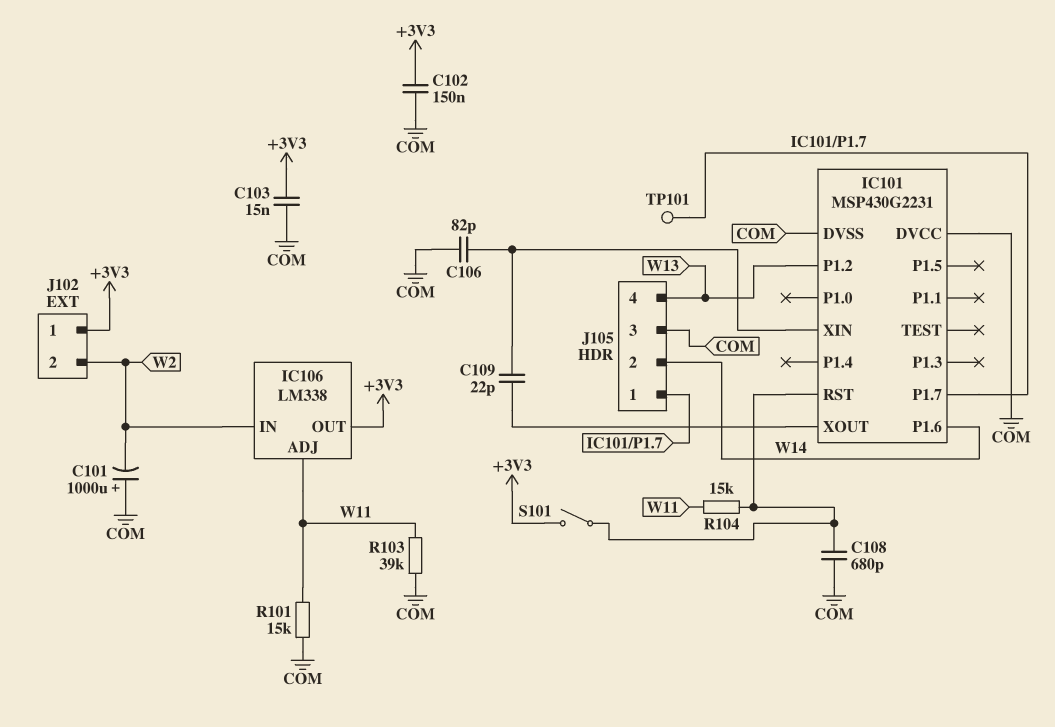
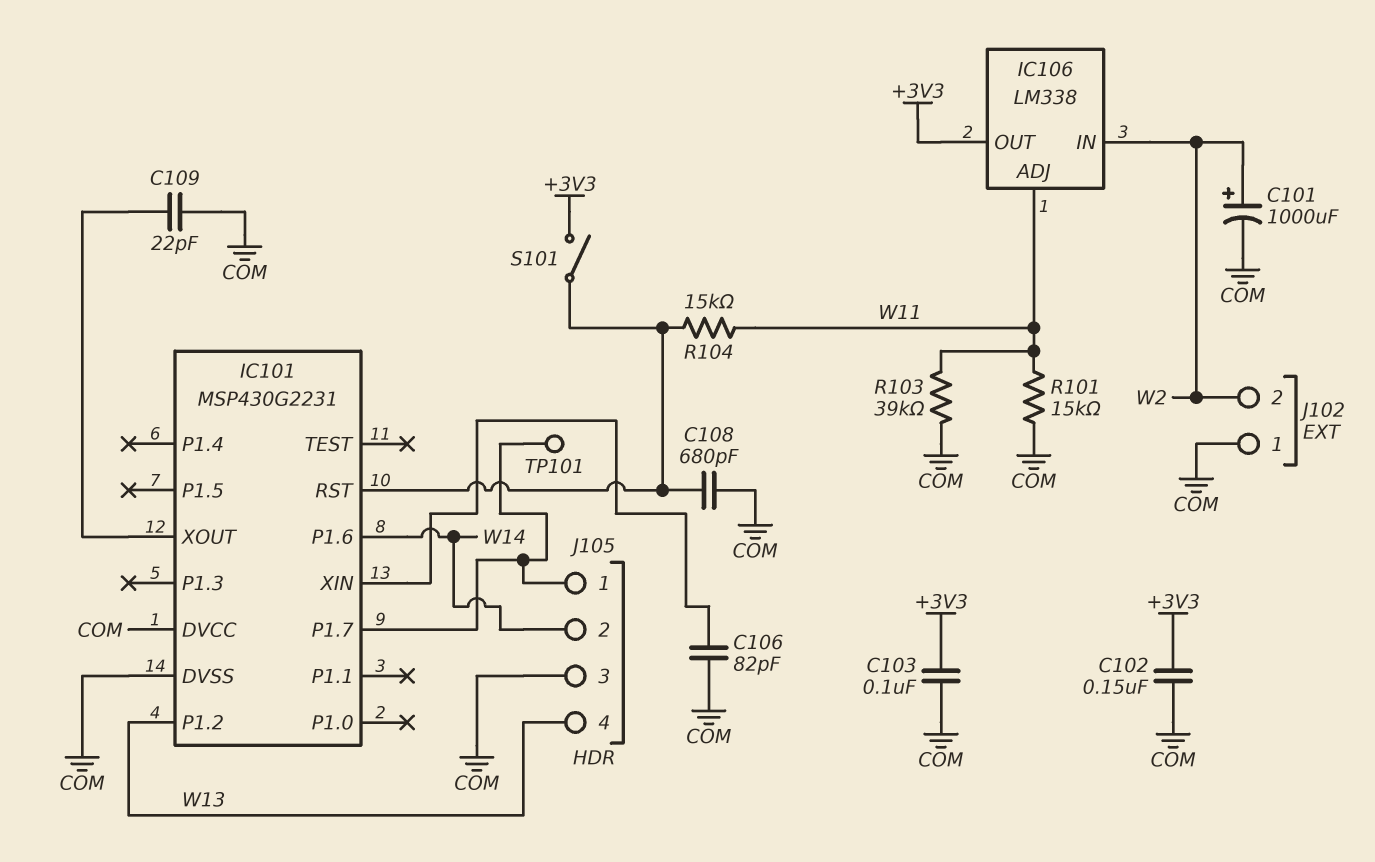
C101: 1000uF (plus COM, minus W2) -> 1000uF (plus W2, minus COM)
C103: 15nF (+3V3, COM) -> 100nF (+3V3, COM)
C109: 22pF (IC101/XIN, IC101/XOUT) -> 22pF (COM, IC101/XOUT)
J102 pin 1: +3V3 -> COM

